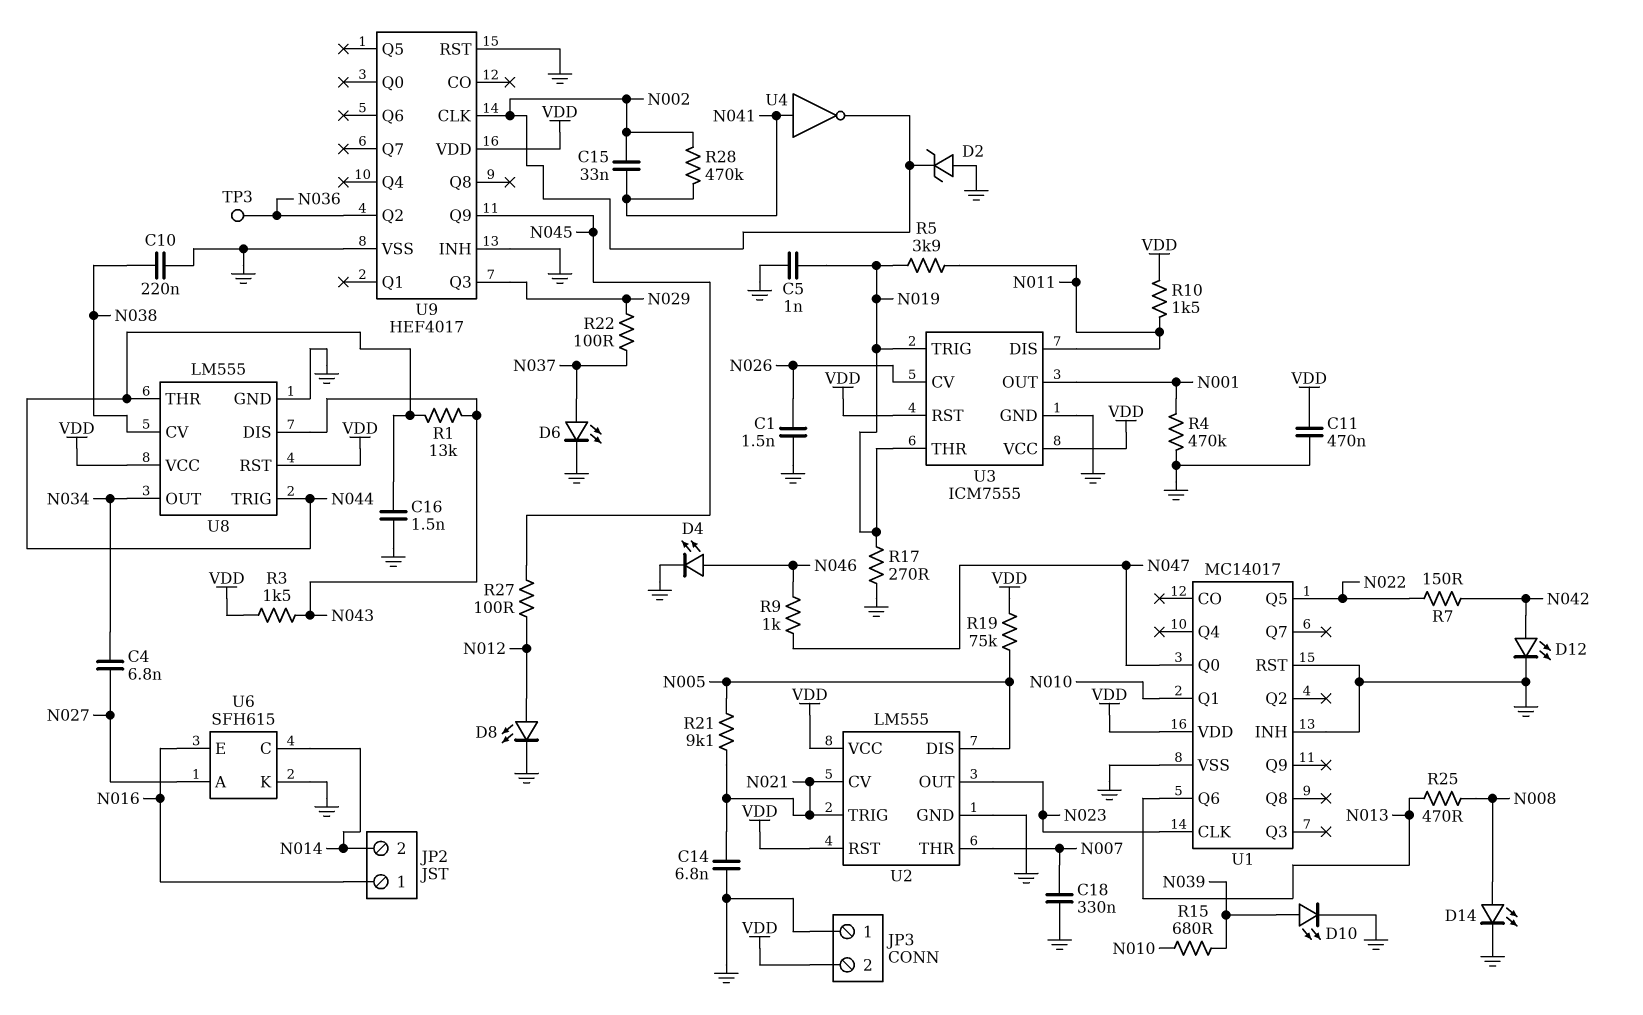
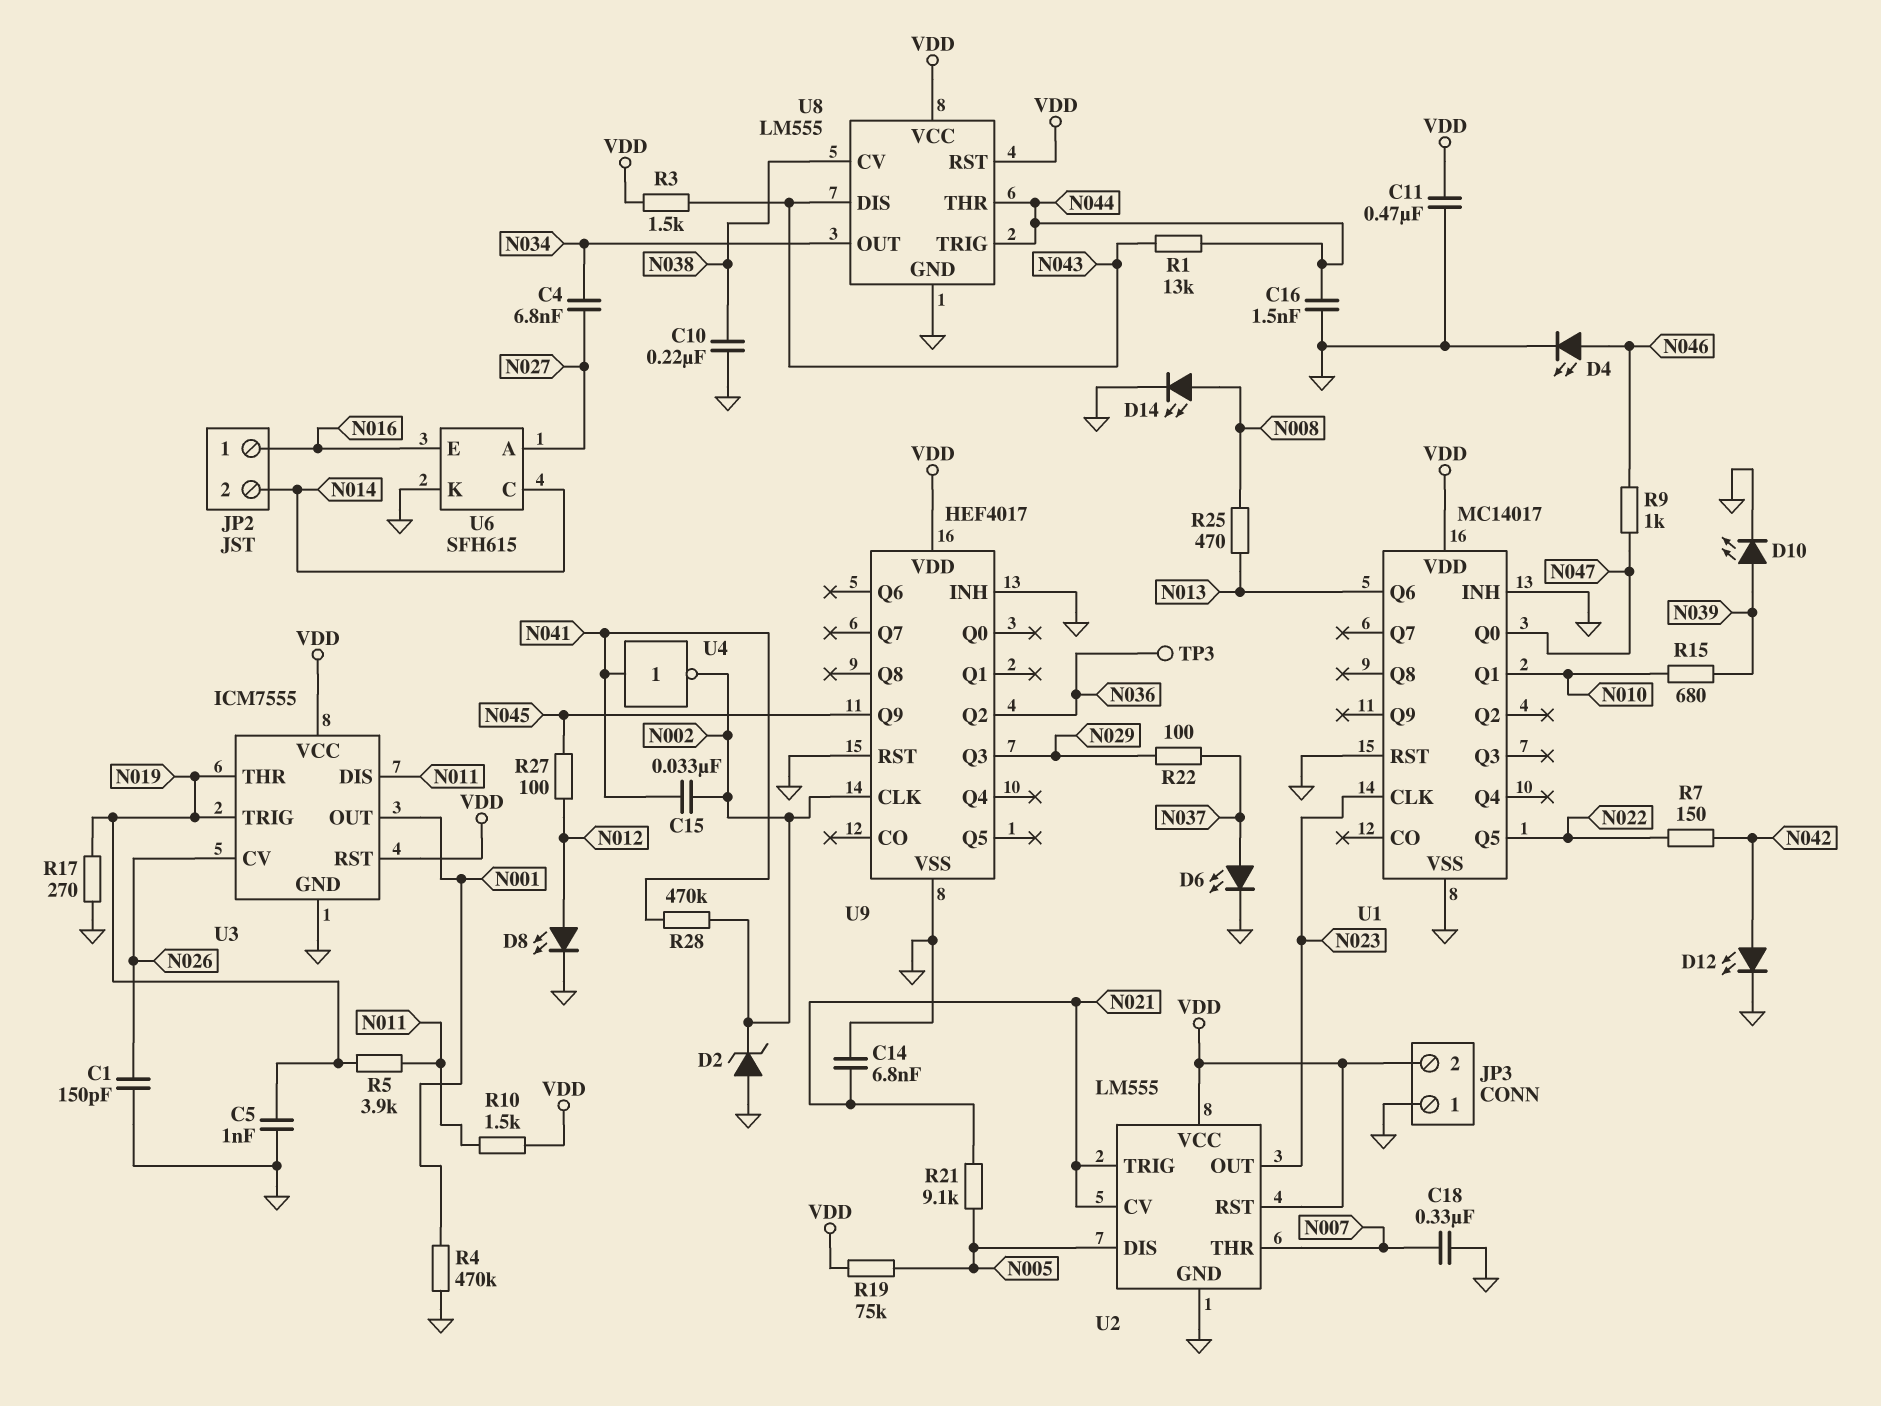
C1: 1.5nF (GND, N026) -> 150pF (GND, N026)

